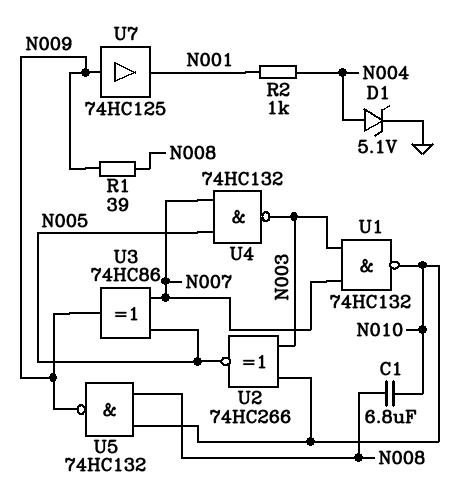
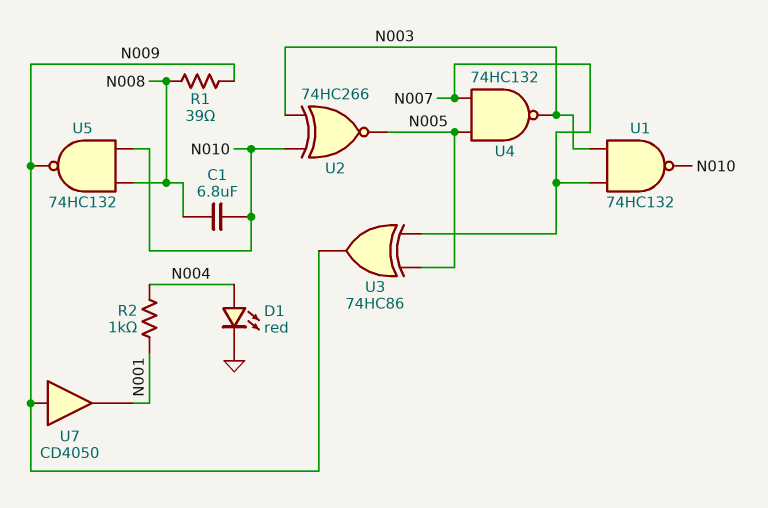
D1: zener 5.1V (A N004, K GND) -> LED red (A N004, K GND)
U7: buffer 74HC125 (in N009, out N001) -> buffer CD4050 (in N009, out N001)

